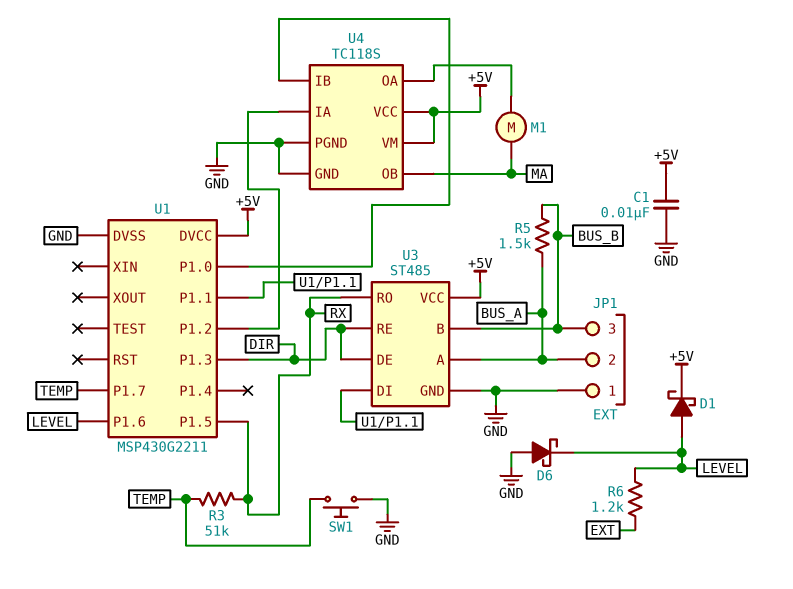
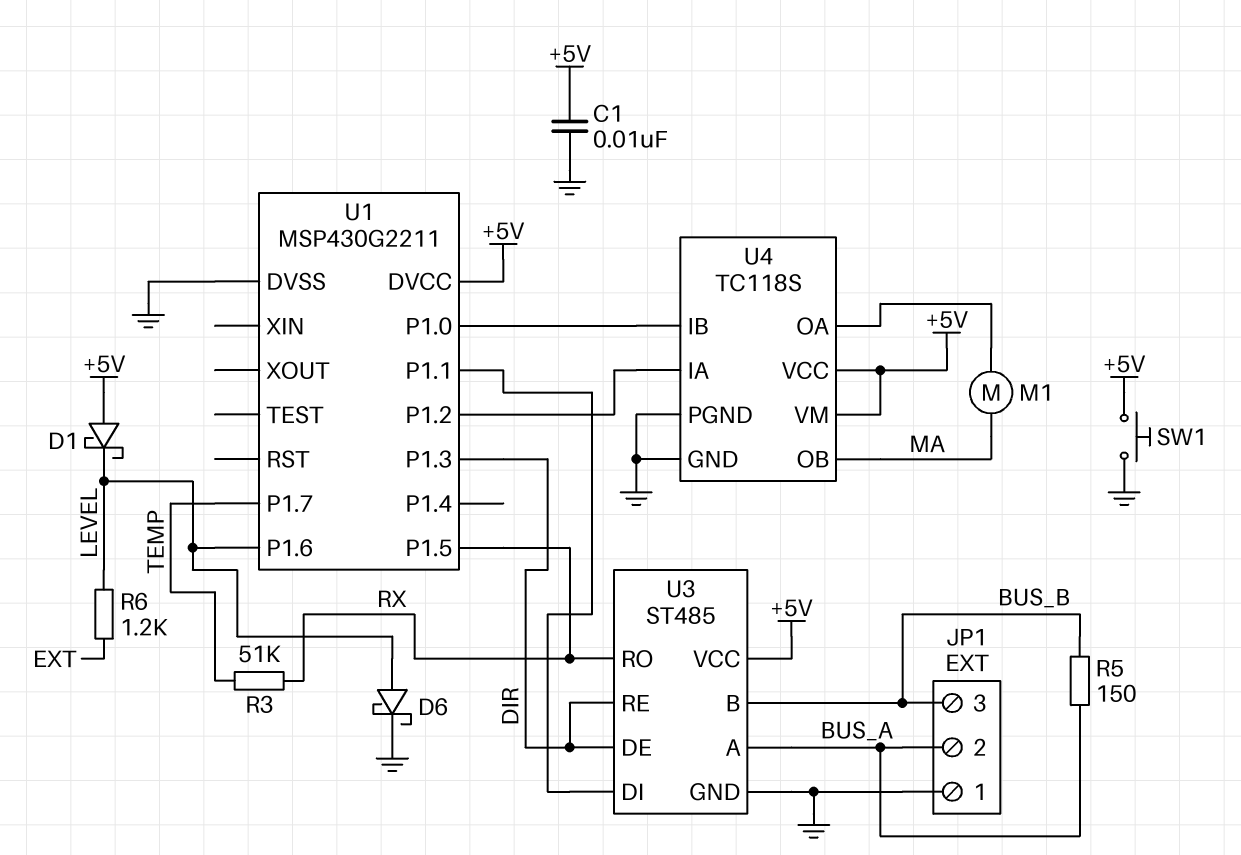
D1: schottky (A LEVEL, K +5V) -> schottky (A +5V, K LEVEL)
D6: schottky (A GND, K LEVEL) -> schottky (A LEVEL, K GND)
R5: 1.5k (BUS_A, BUS_B) -> 150 (BUS_A, BUS_B)
SW1: button (GND, TEMP) -> button (+5V, GND)

